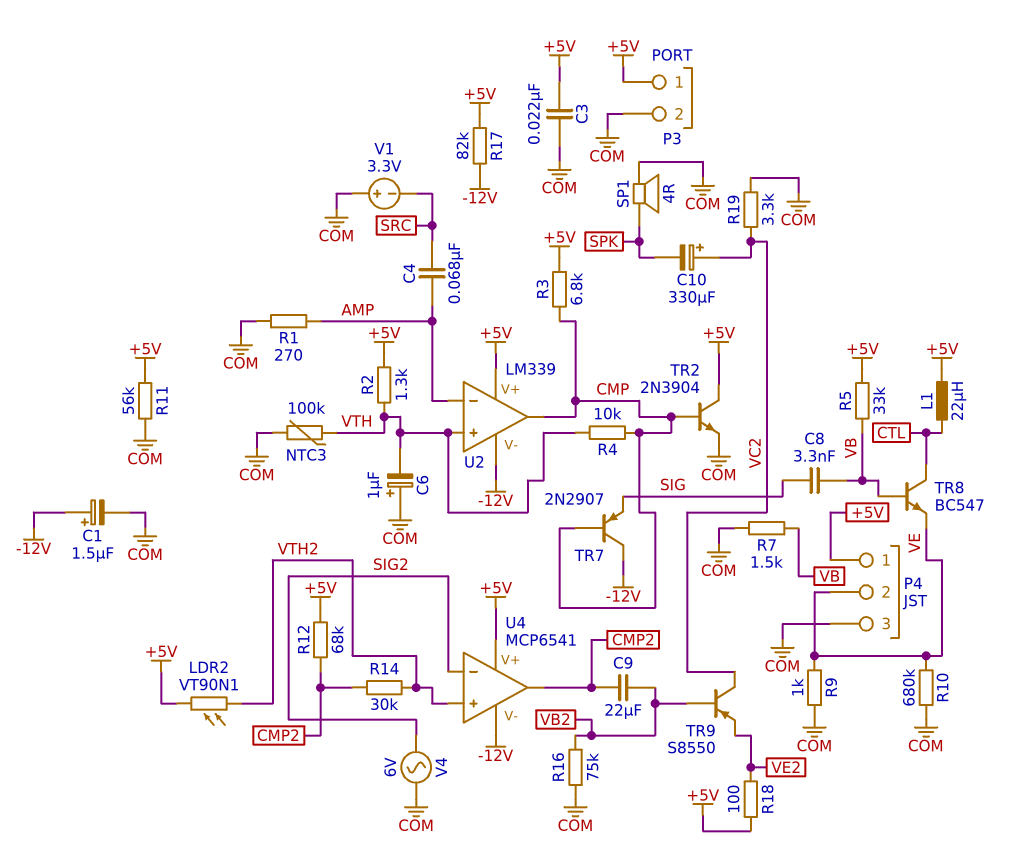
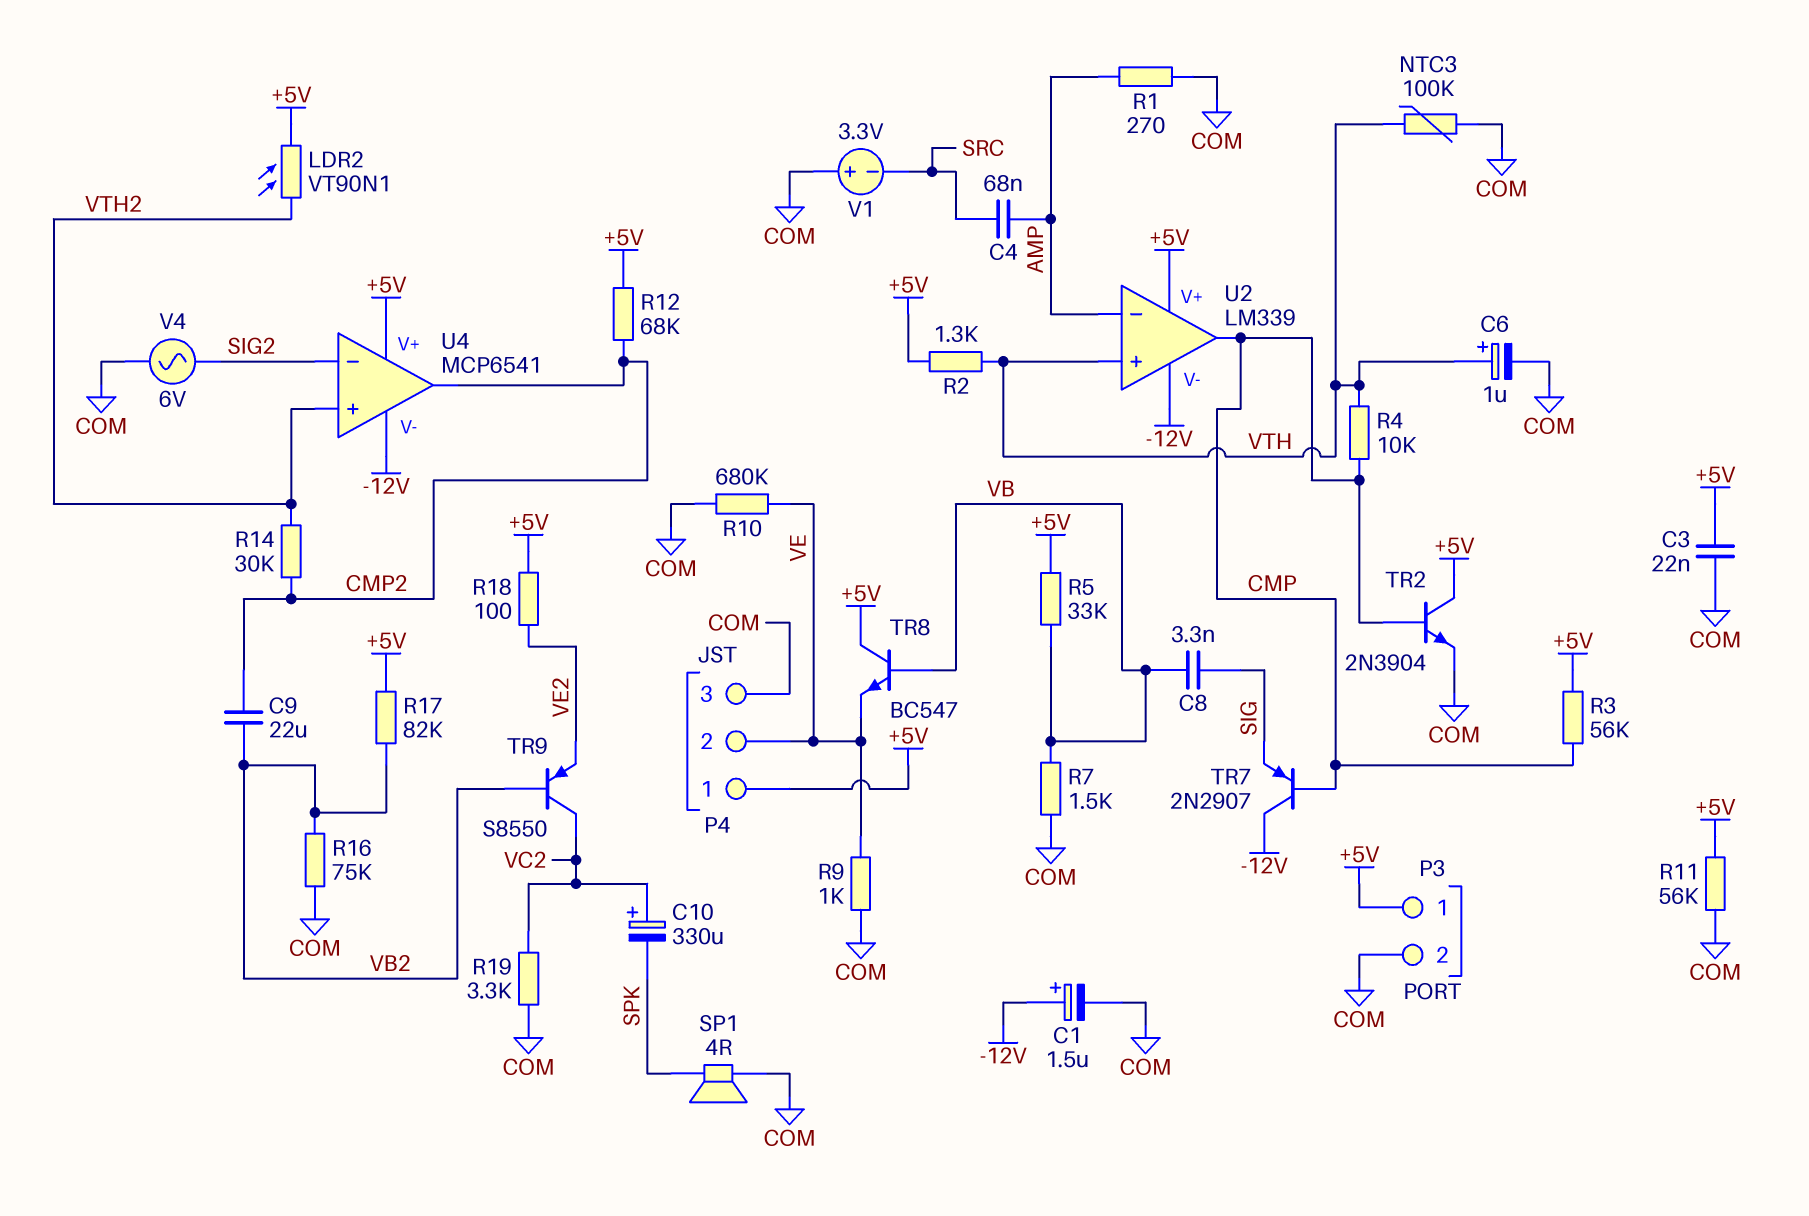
C6: 1uF (plus COM, minus VTH) -> 1uF (plus VTH, minus COM)
L1: 22uH (+5V, CTL) -> none
R3: 6.8k (+5V, CMP) -> 56k (+5V, CMP)
R17: 82k (+5V, -12V) -> 82k (+5V, VB2)
TR8: NPN BC547 (B VB, C CTL, E VE) -> NPN BC547 (B VB, C +5V, E VE)

